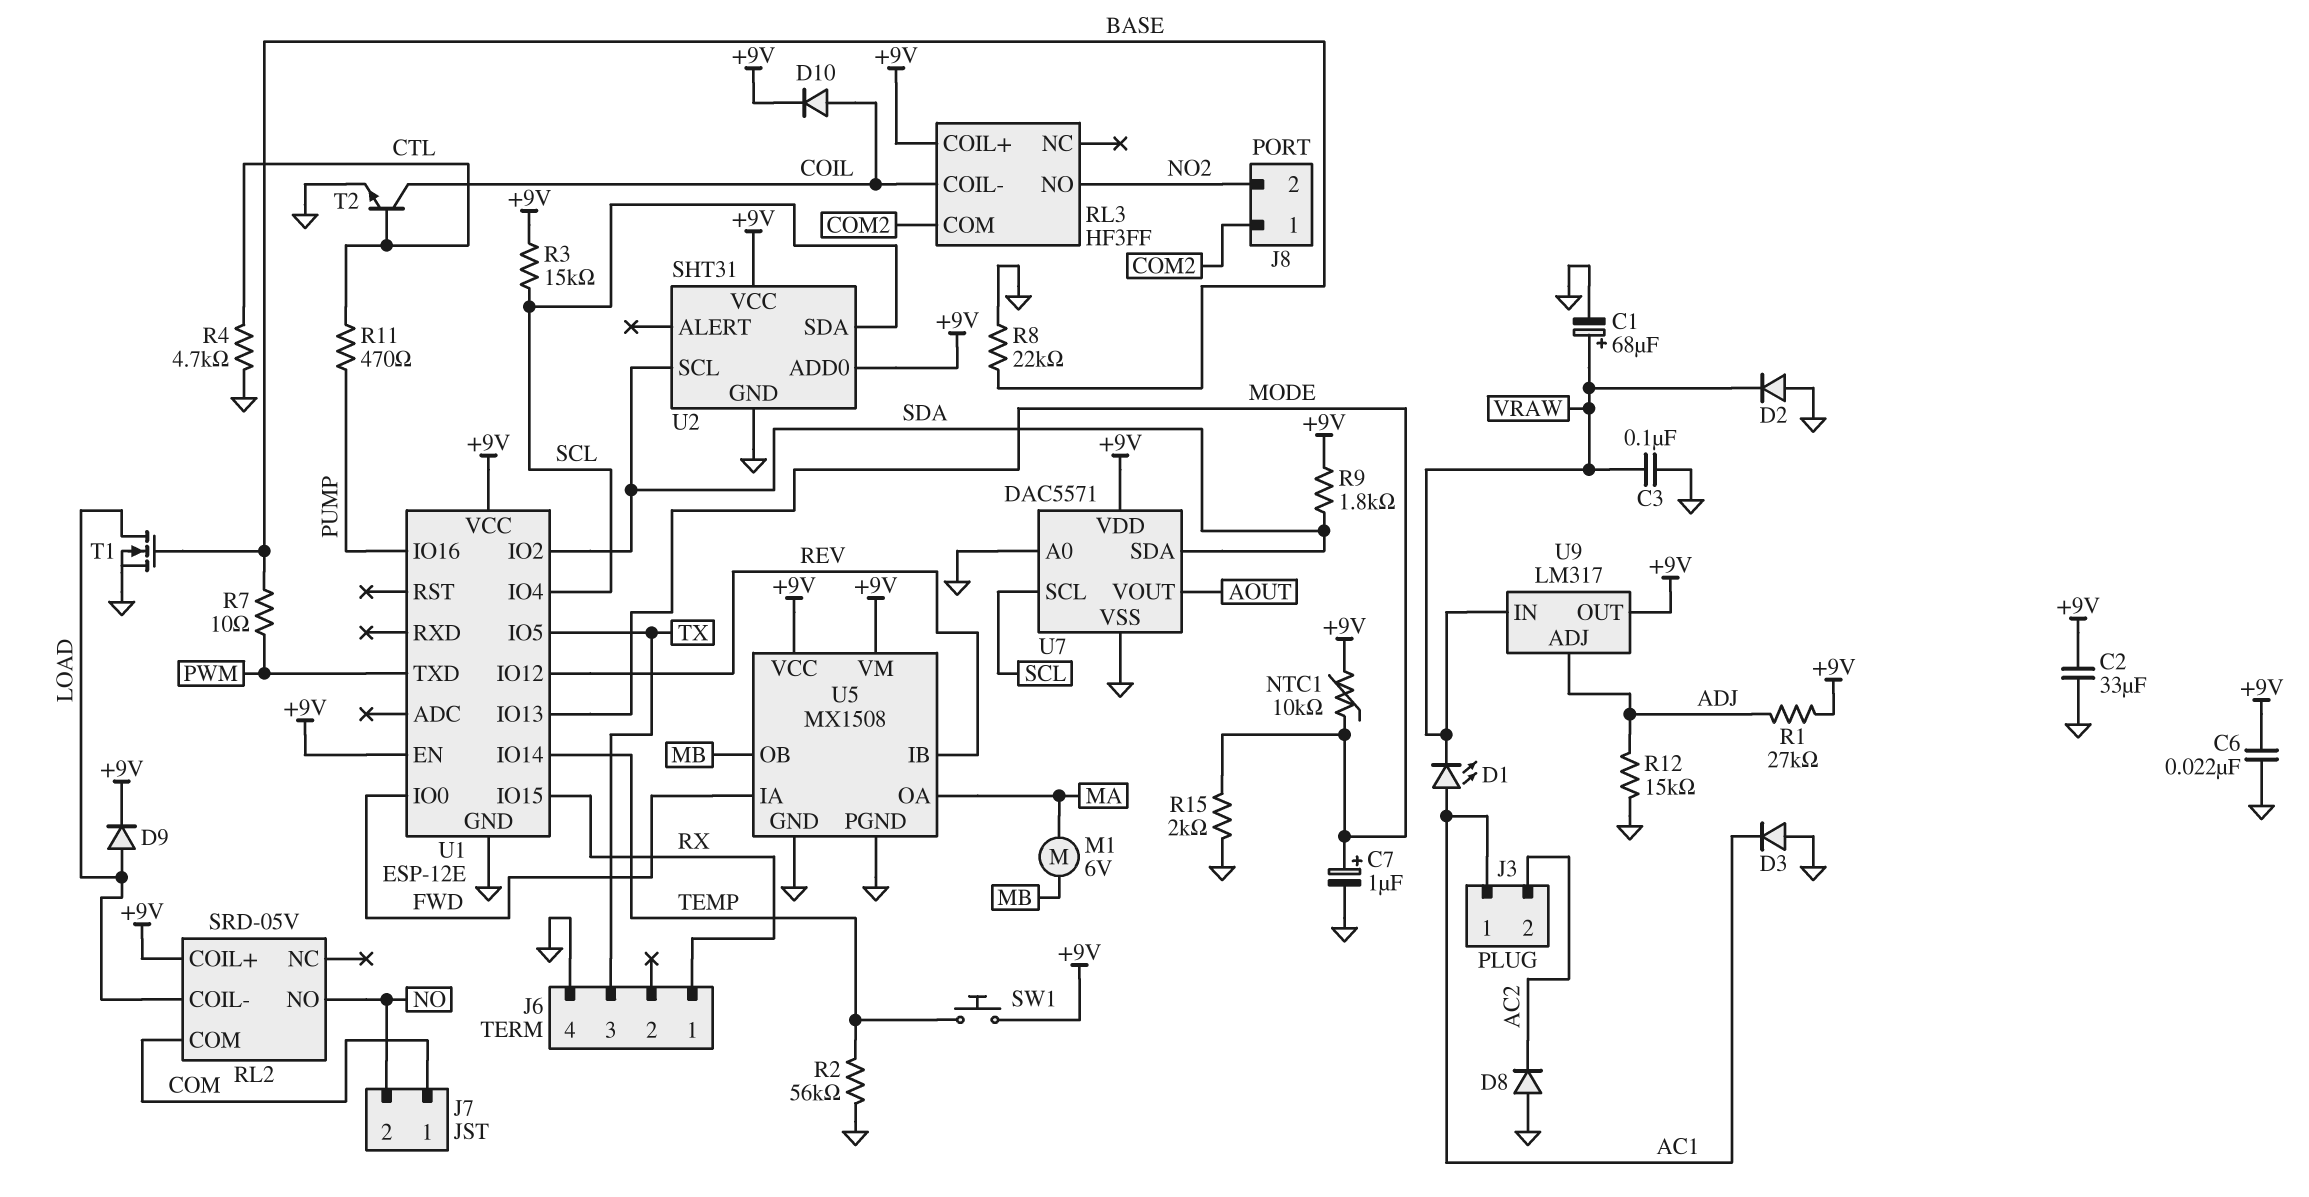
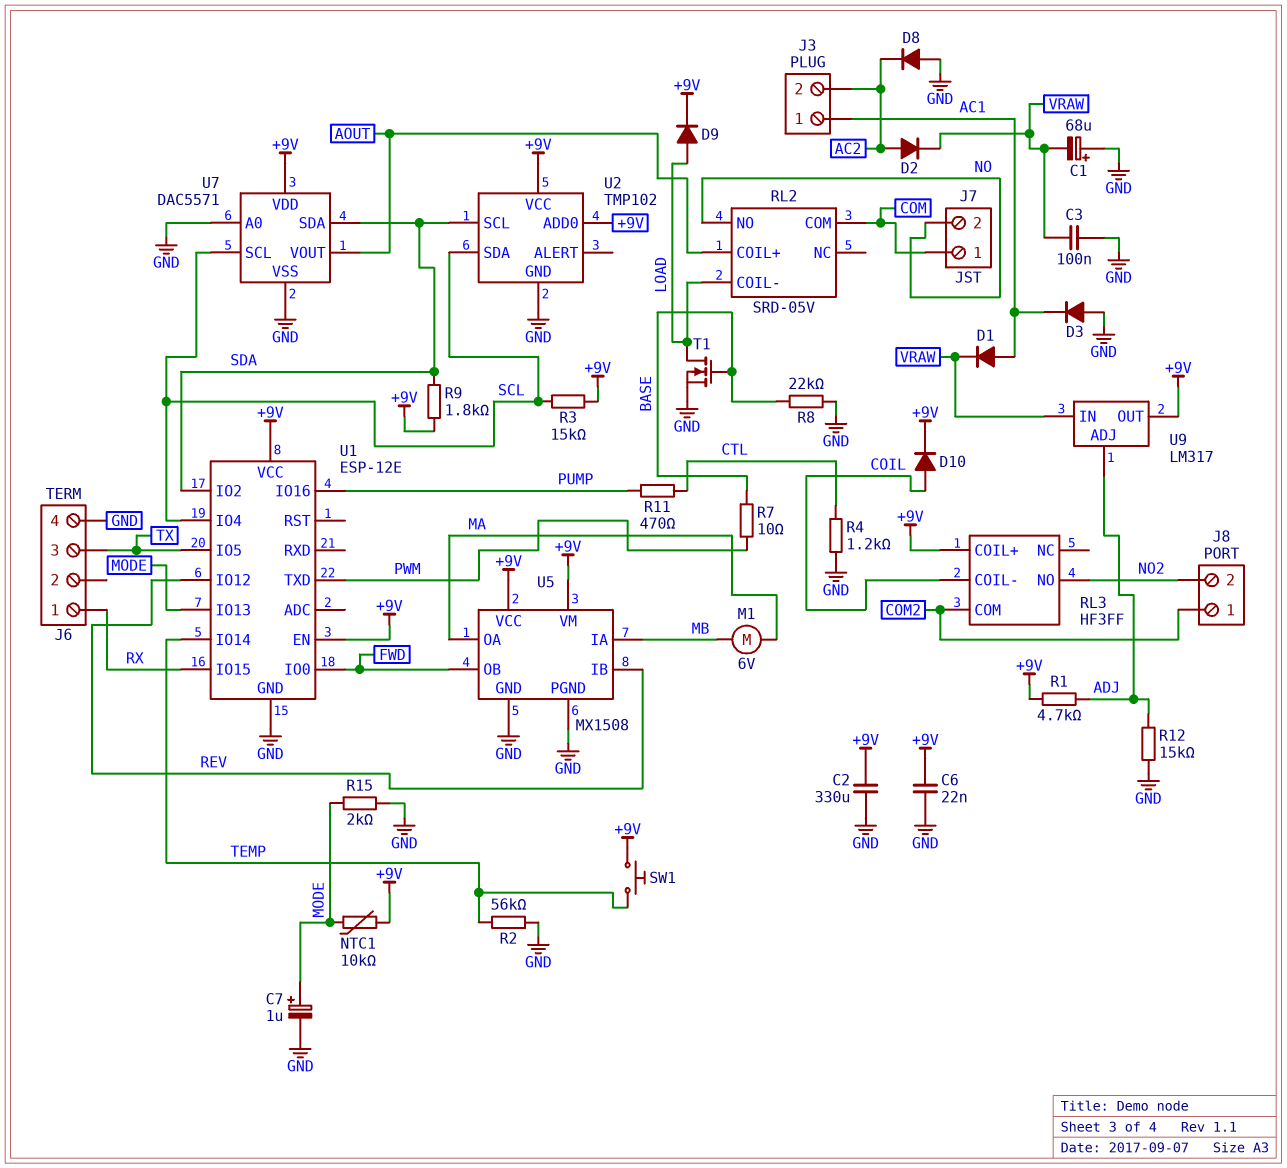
C1: 68uF (plus VRAW, minus GND) -> 68uF (plus GND, minus VRAW)
C2: 33uF (+9V, GND) -> 330uF (+9V, GND)
D1: LED (A AC1, K VRAW) -> diode (A AC1, K VRAW)
D2: diode (A GND, K VRAW) -> diode (A AC2, K VRAW)
R1: 27k (+9V, ADJ) -> 4.7k (+9V, ADJ)
R4: 4.7k (CTL, GND) -> 1.2k (CTL, GND)
RL2 pin COIL+: +9V -> AOUT
T2: NPN (B CTL, C COIL, E GND) -> none
U2: SHT31 -> TMP102
U5 pin IA: FWD -> MB
U5 pin OB: MB -> FWD

